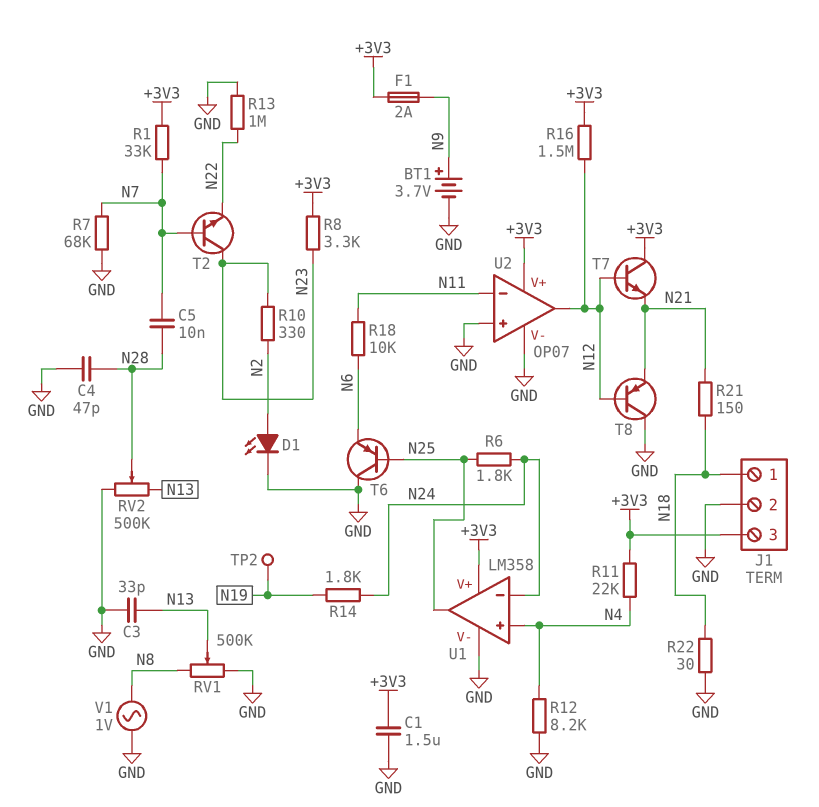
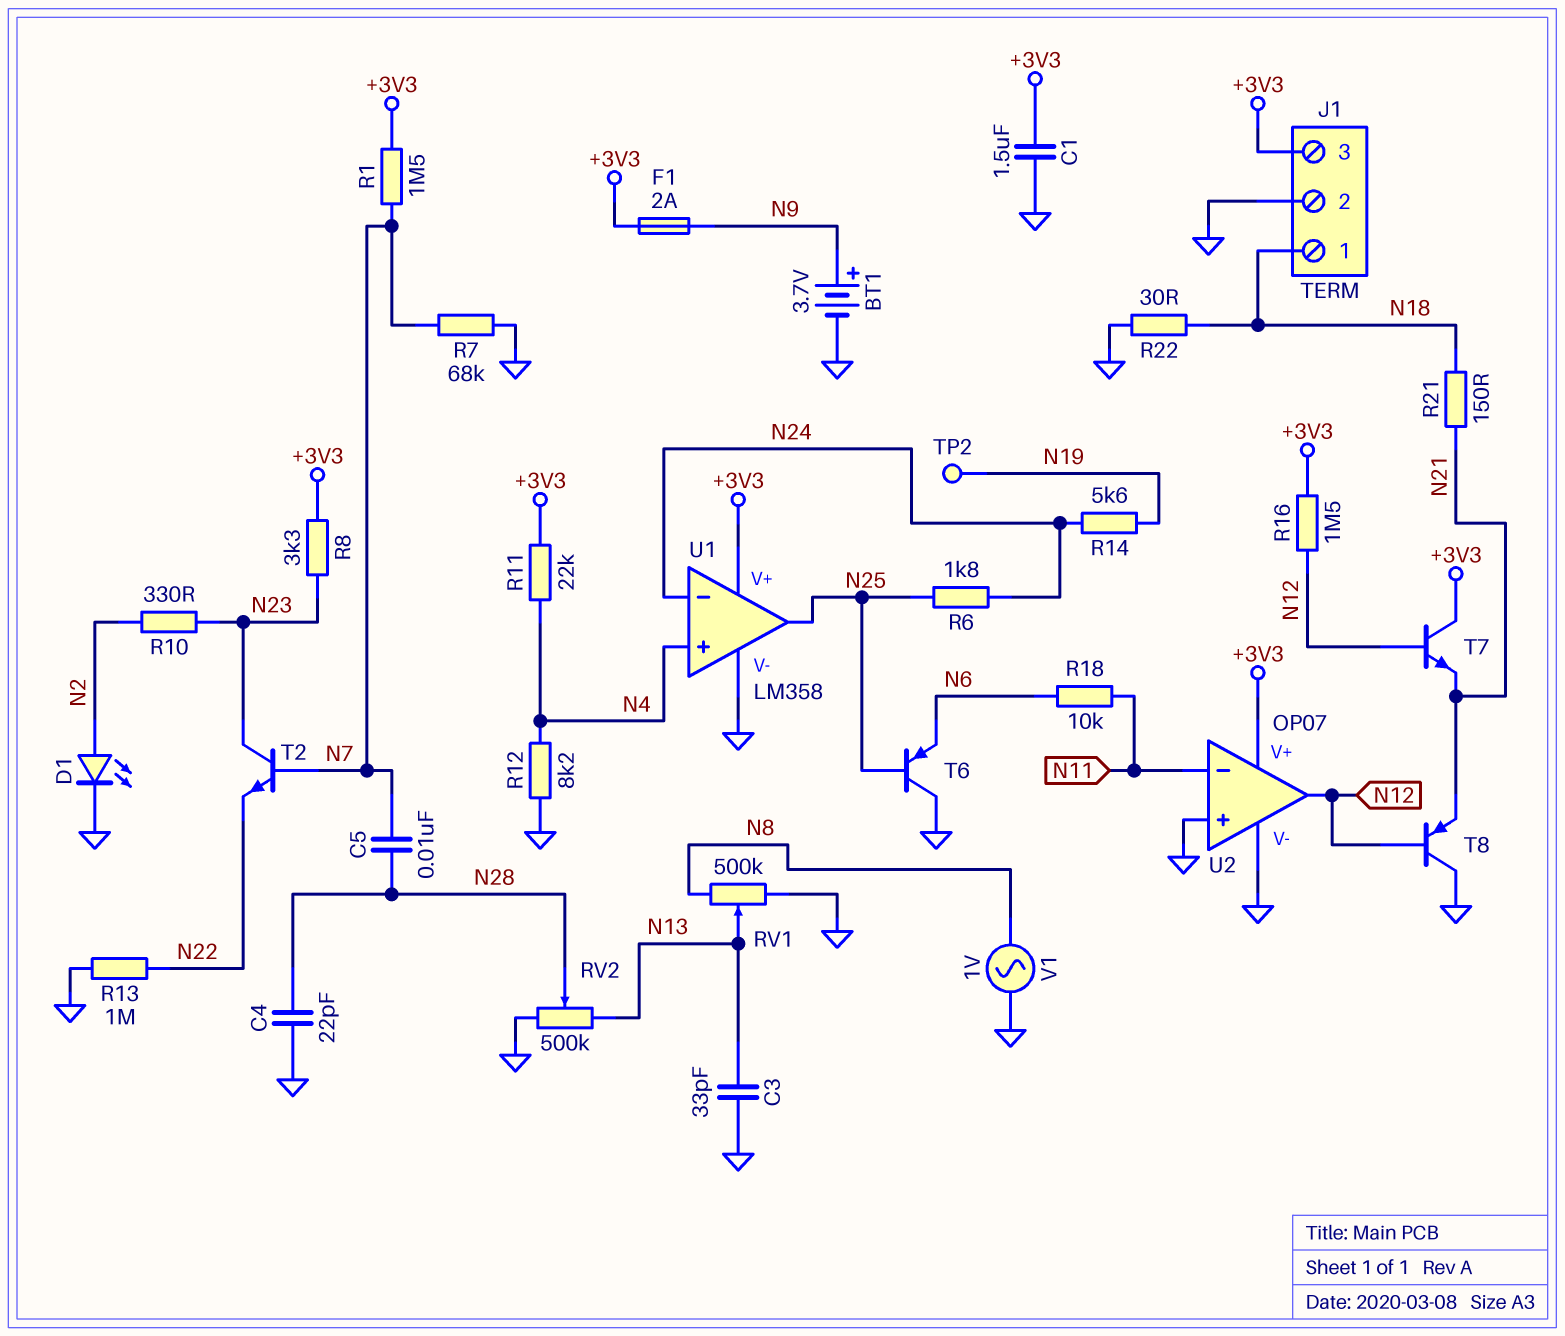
C4: 47pF (GND, N28) -> 22pF (GND, N28)
R1: 33k (+3V3, N7) -> 1.5M (+3V3, N7)
R14: 1.8k (N19, N24) -> 5.6k (N19, N24)

